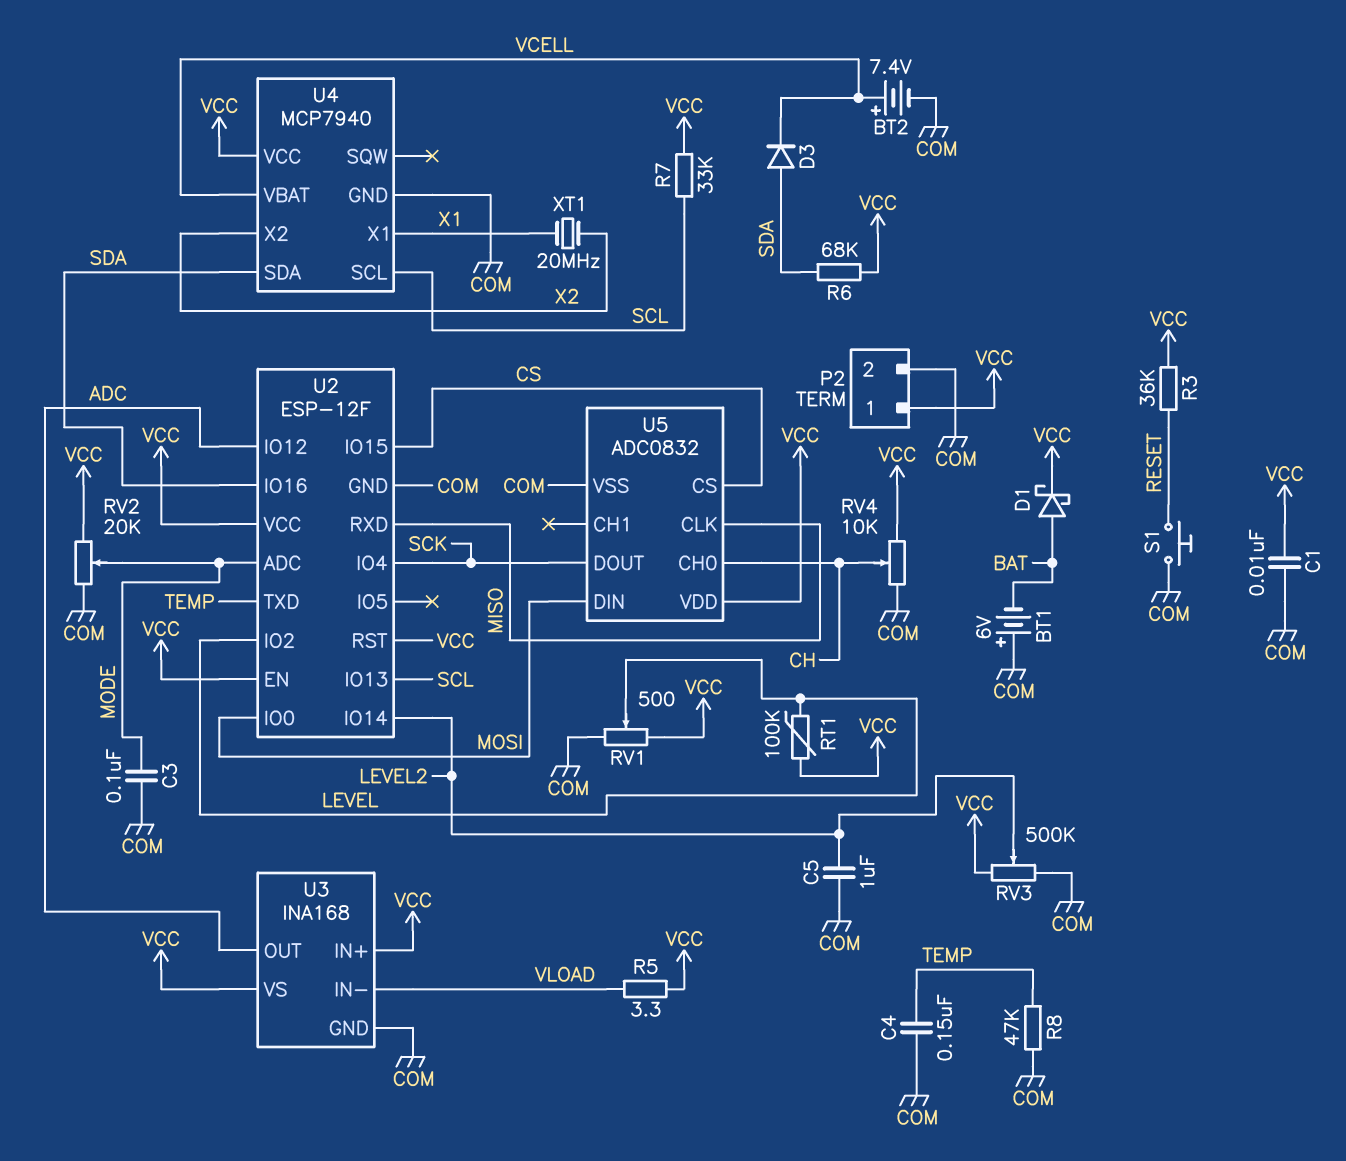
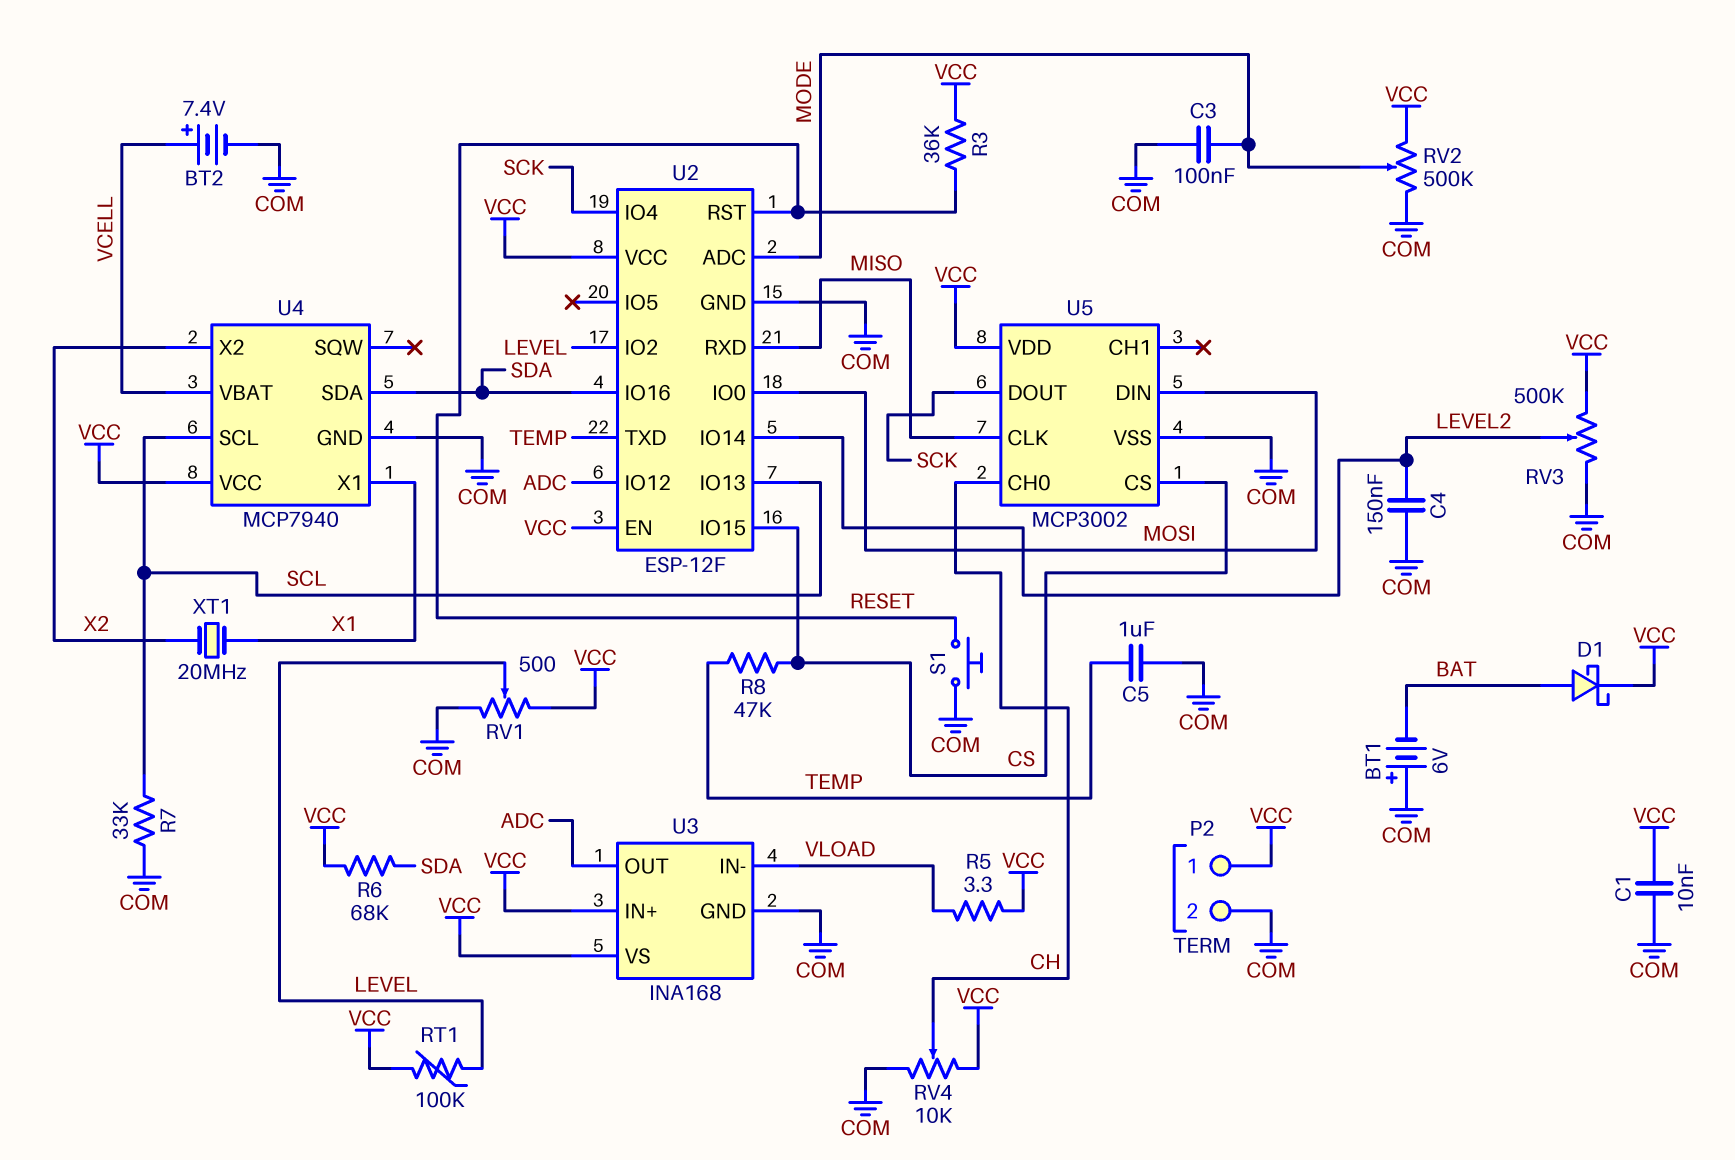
C4: 150nF (COM, TEMP) -> 150nF (COM, LEVEL2)
C5: 1uF (COM, LEVEL2) -> 1uF (COM, TEMP)
D3: diode (A SDA, K VCELL) -> none
R7: 33k (SCL, VCC) -> 33k (COM, SCL)
R8: 47k (COM, TEMP) -> 47k (CS, TEMP)
RV2: 20k (COM, VCC, wiper MODE) -> 500k (COM, VCC, wiper MODE)
U2 pin RST: VCC -> RESET
U5: ADC0832 -> MCP3002

